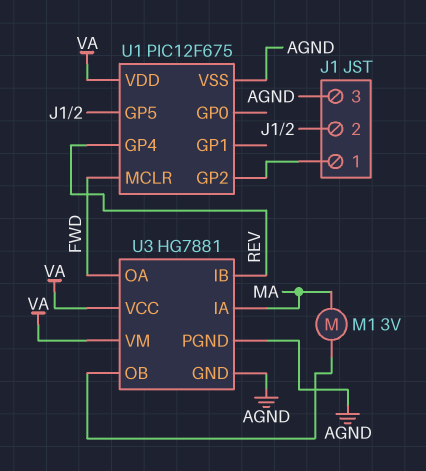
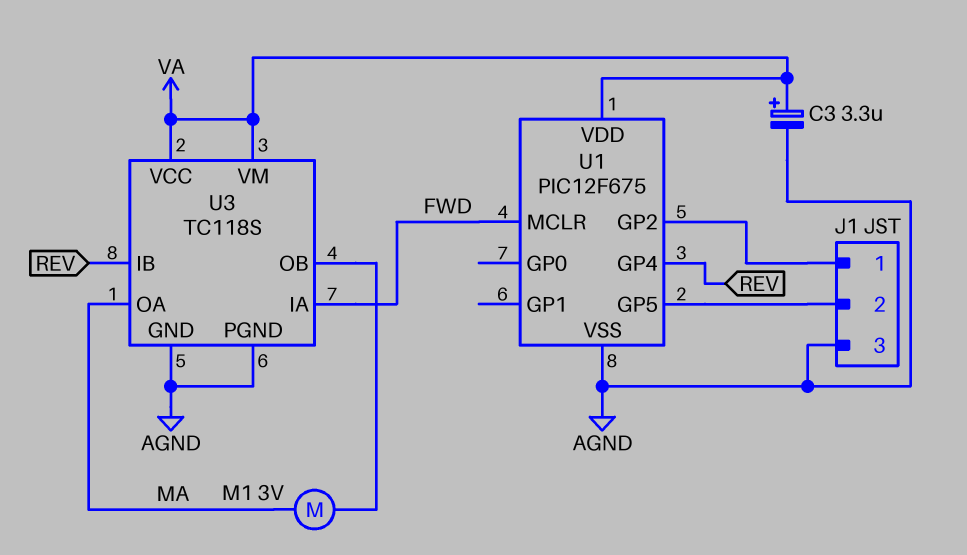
C3: none -> 3.3uF (plus VA, minus AGND)
U3: HG7881 -> TC118S
U3 pin IA: MA -> FWD
U3 pin OA: FWD -> MA

